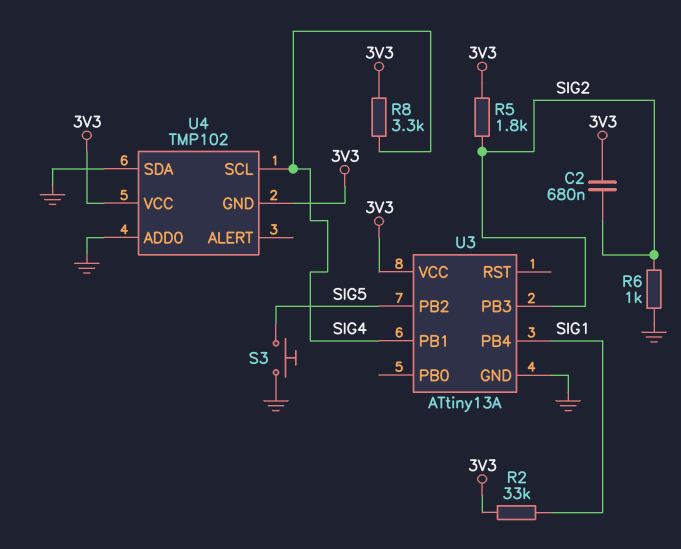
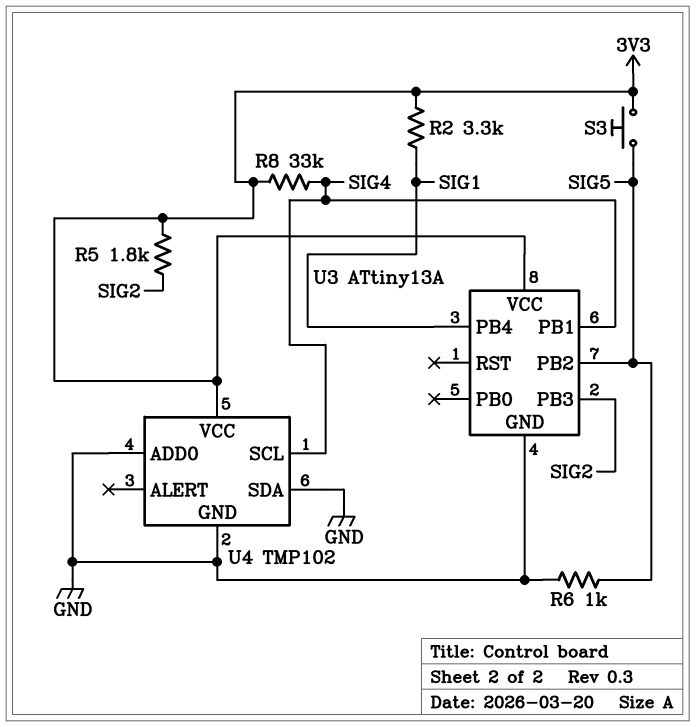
C2: 680nF (3V3, SIG2) -> none
R2: 33k (3V3, SIG1) -> 3.3k (3V3, SIG1)
R6: 1k (GND, SIG2) -> 1k (GND, SIG5)
R8: 3.3k (3V3, SIG4) -> 33k (3V3, SIG4)
S3: button (GND, SIG5) -> button (3V3, SIG5)
U4 pin GND: 3V3 -> GND

